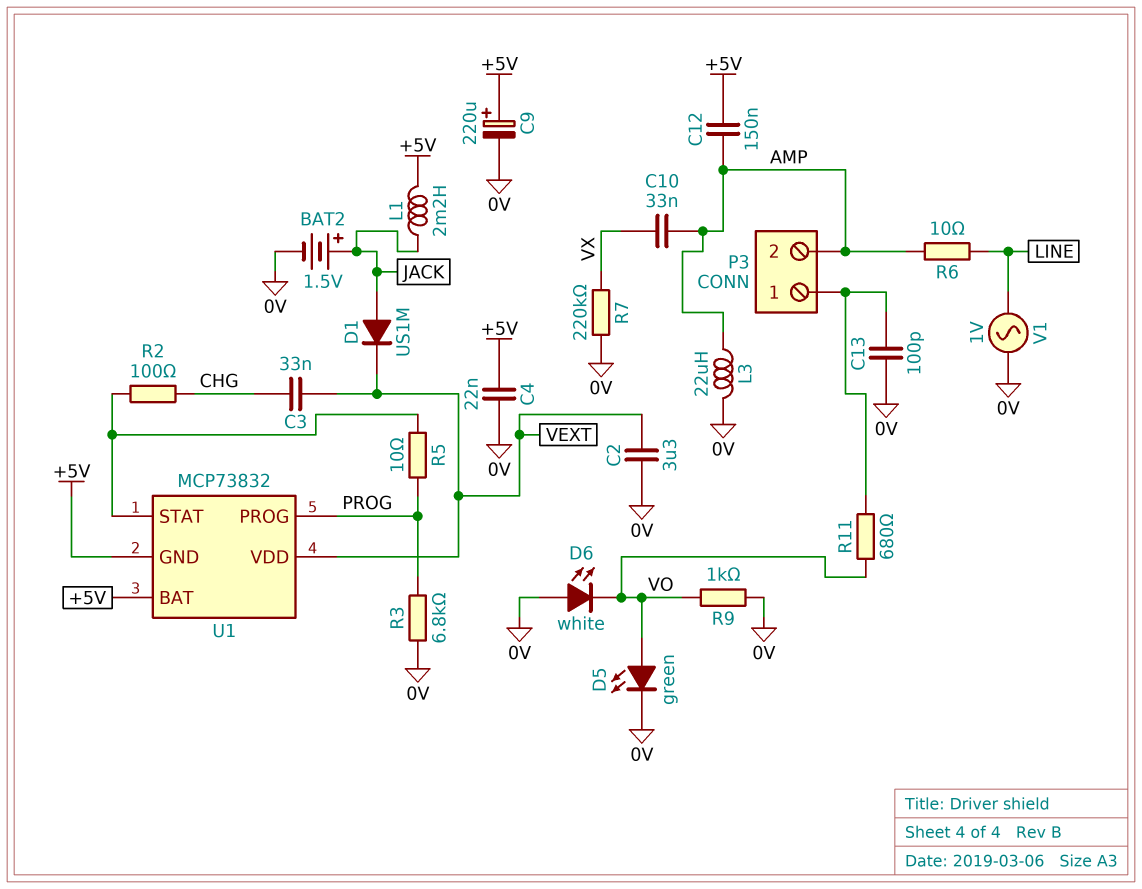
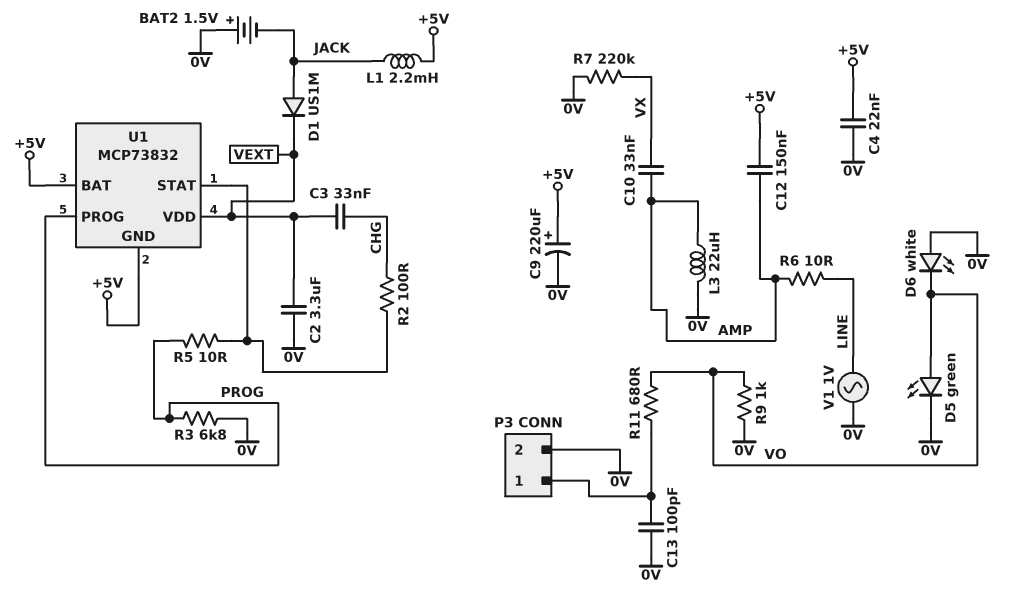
BAT2: 1.5V (plus JACK, minus 0V) -> 1.5V (plus 0V, minus JACK)
P3 pin 2: AMP -> 0V

